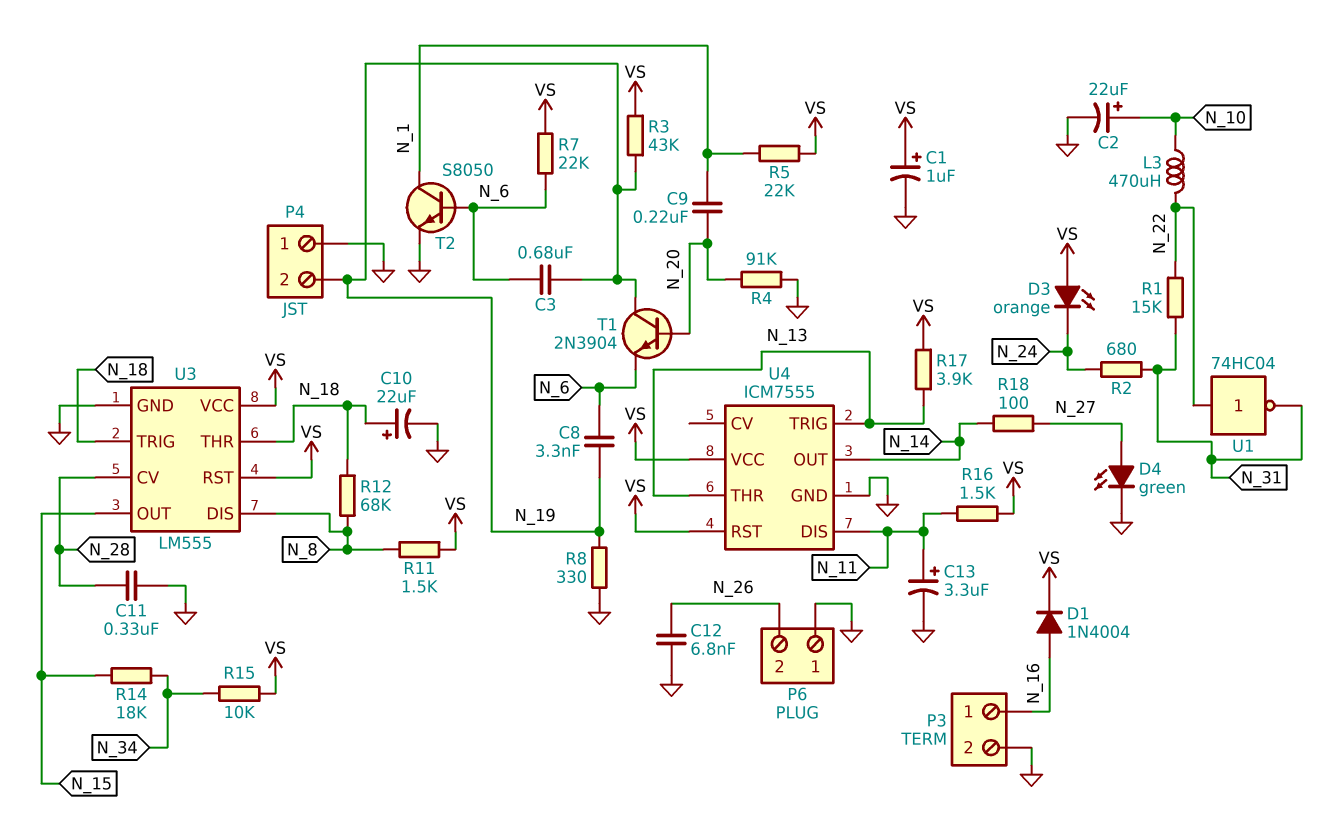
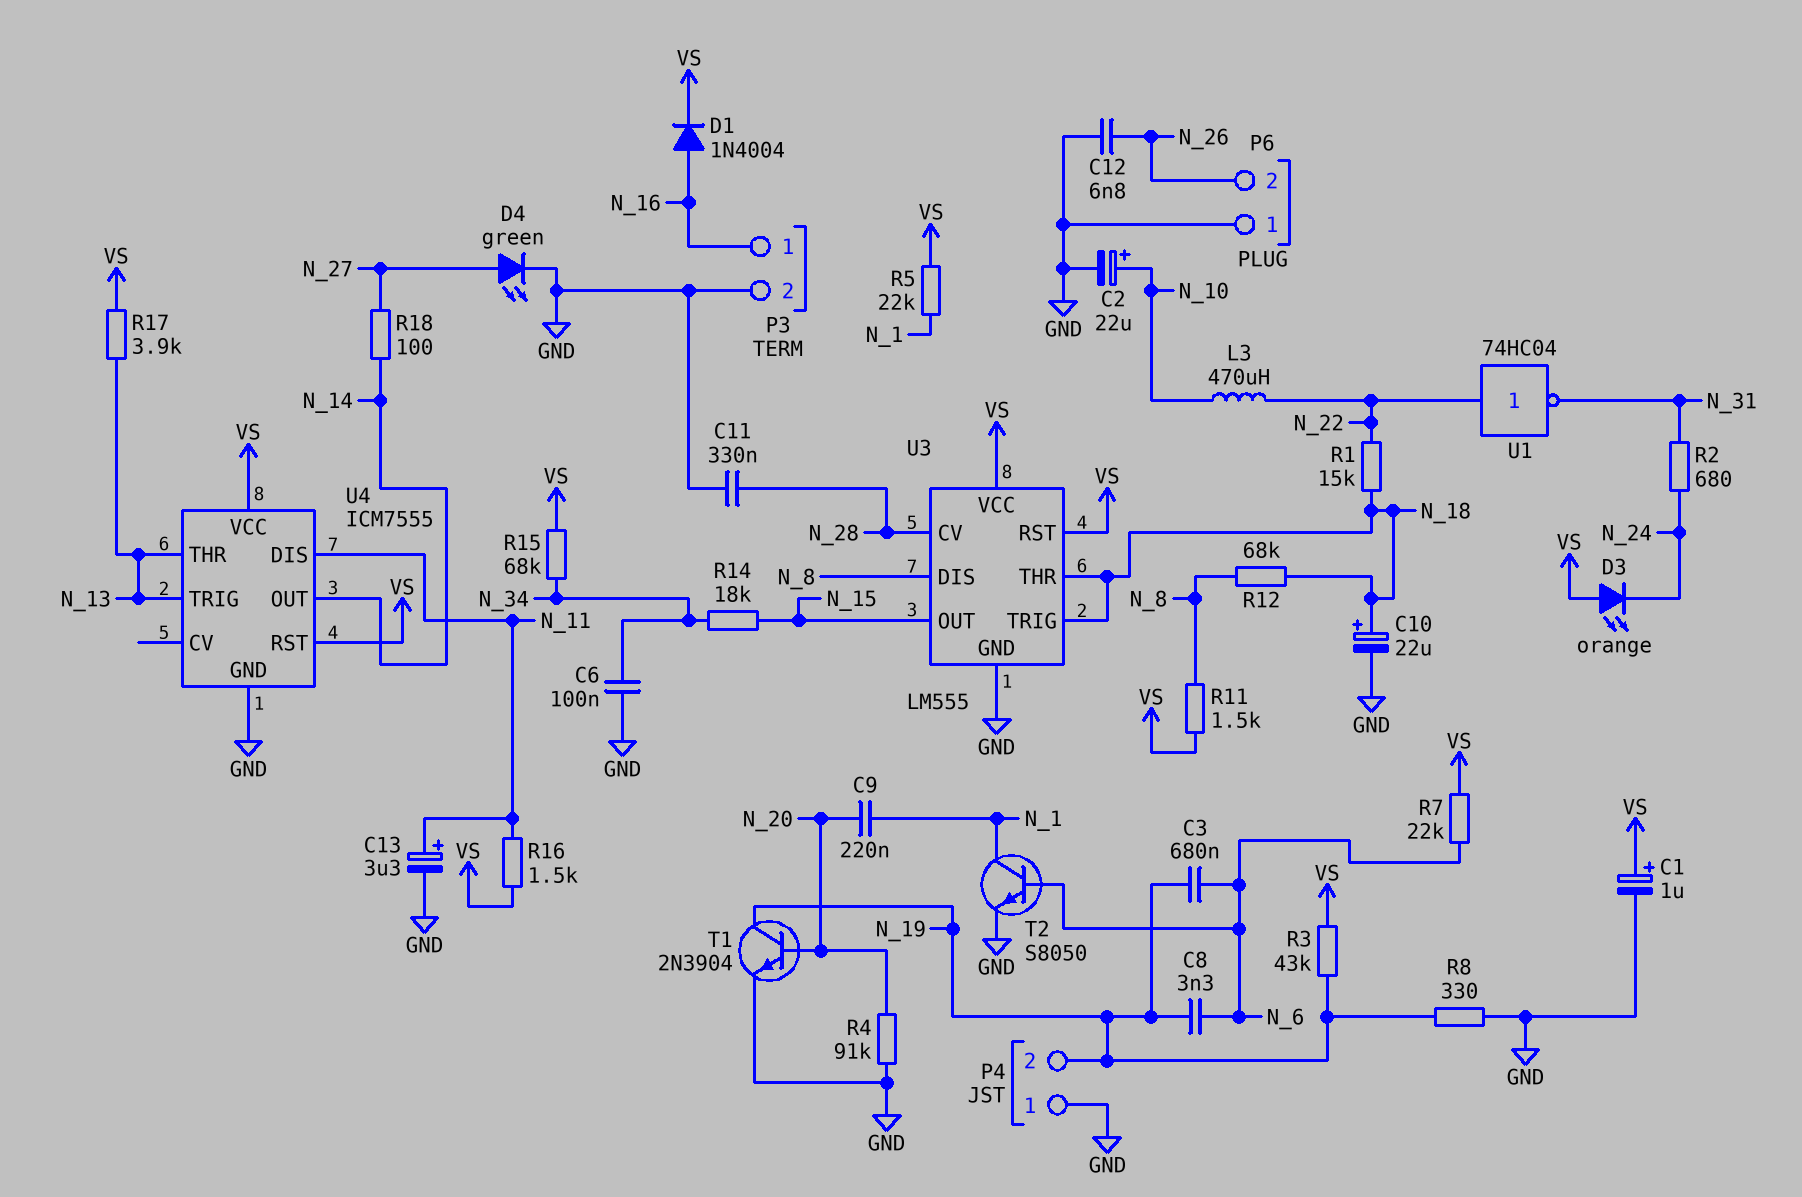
C6: none -> 100nF (GND, N_34)
R1: 15k (N_22, N_31) -> 15k (N_18, N_22)
R15: 10k (N_34, VS) -> 68k (N_34, VS)
T1: NPN 2N3904 (B N_20, C N_19, E N_6) -> NPN 2N3904 (B N_20, C N_19, E GND)

